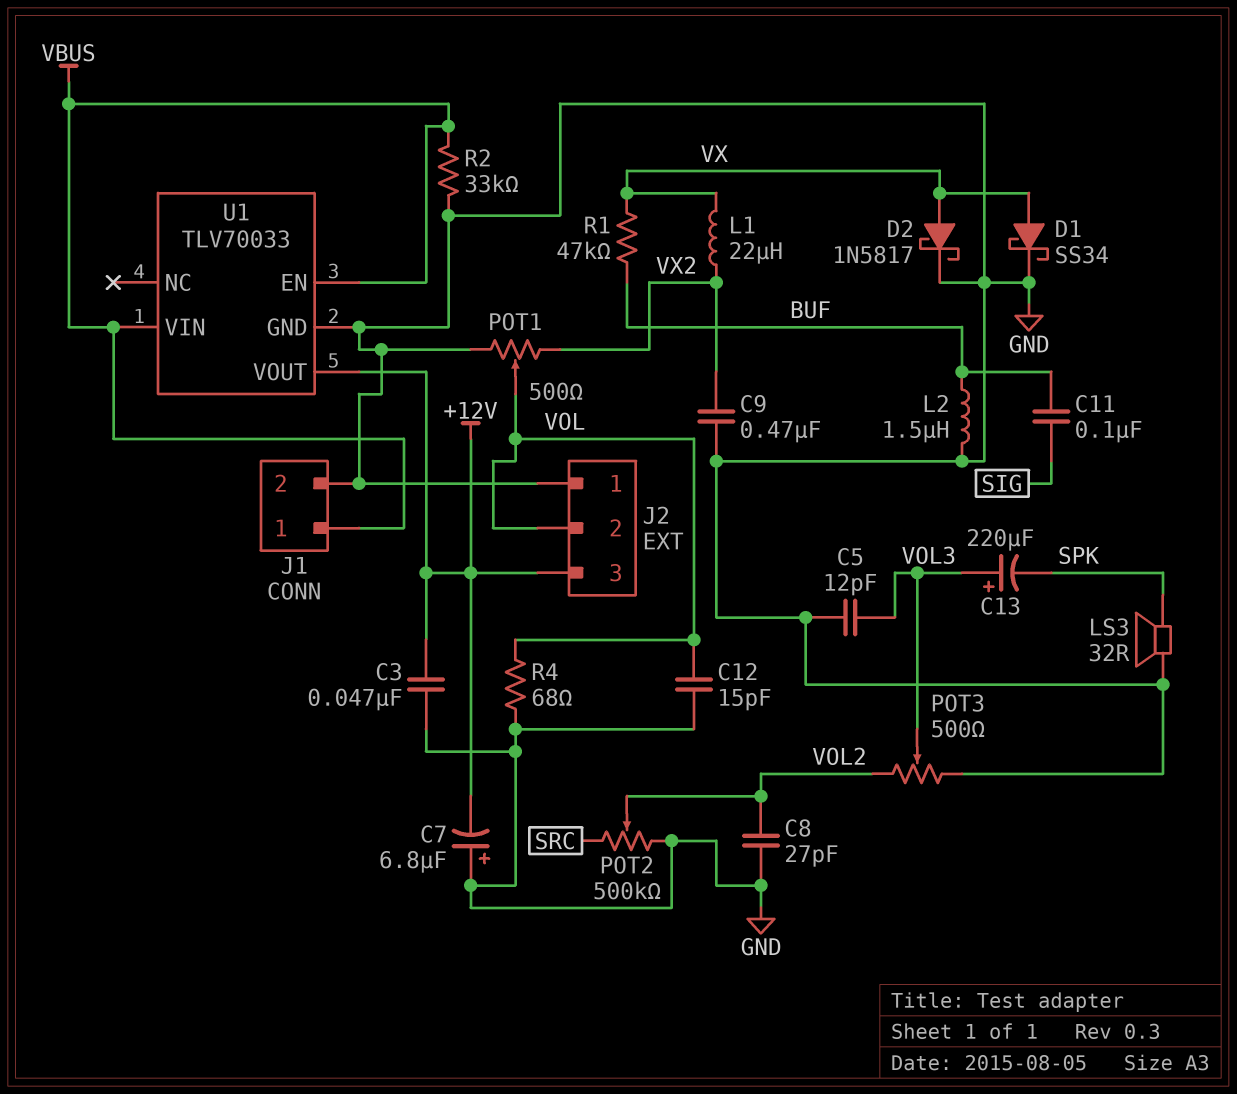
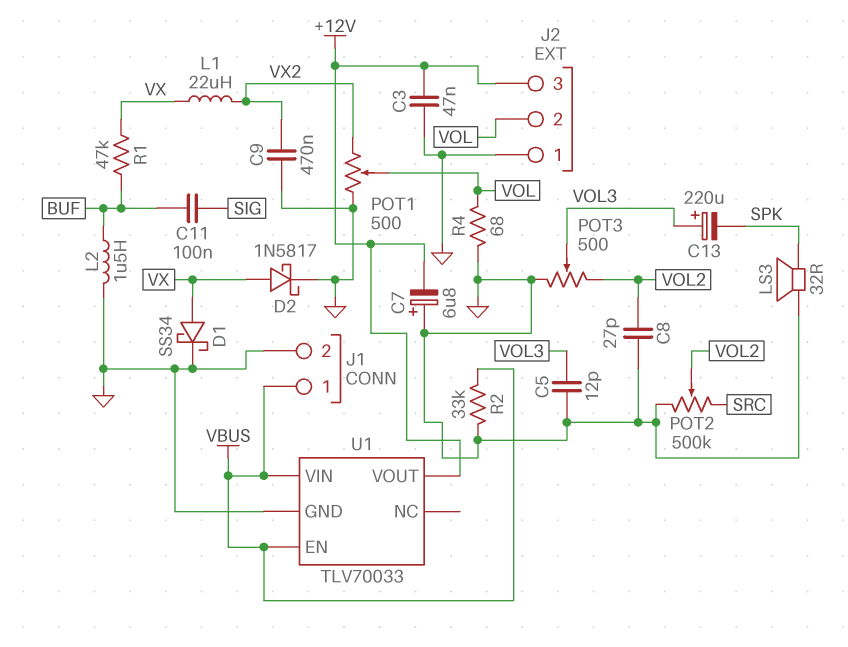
C12: 15pF (GND, VOL) -> none

